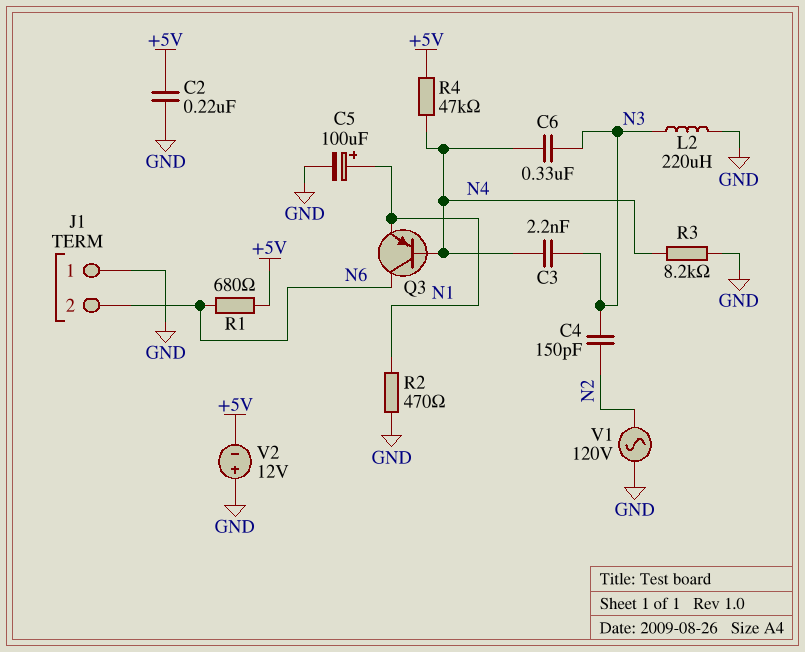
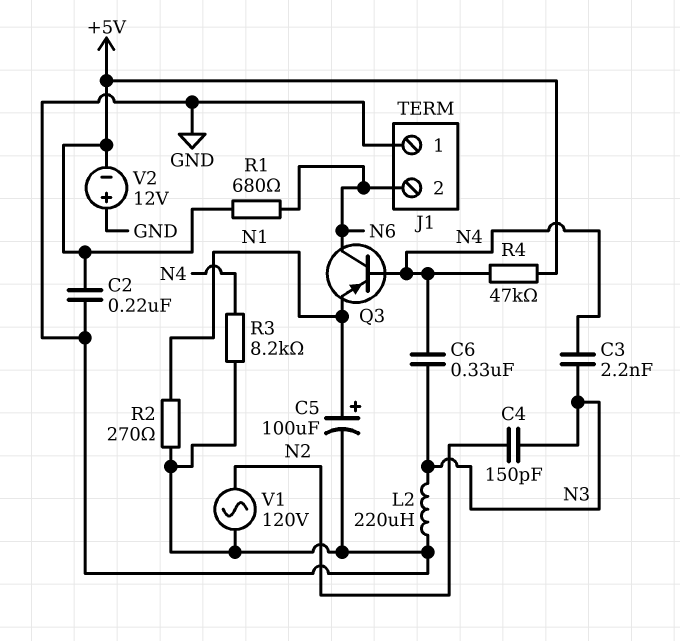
R2: 470 (GND, N1) -> 270 (GND, N1)

